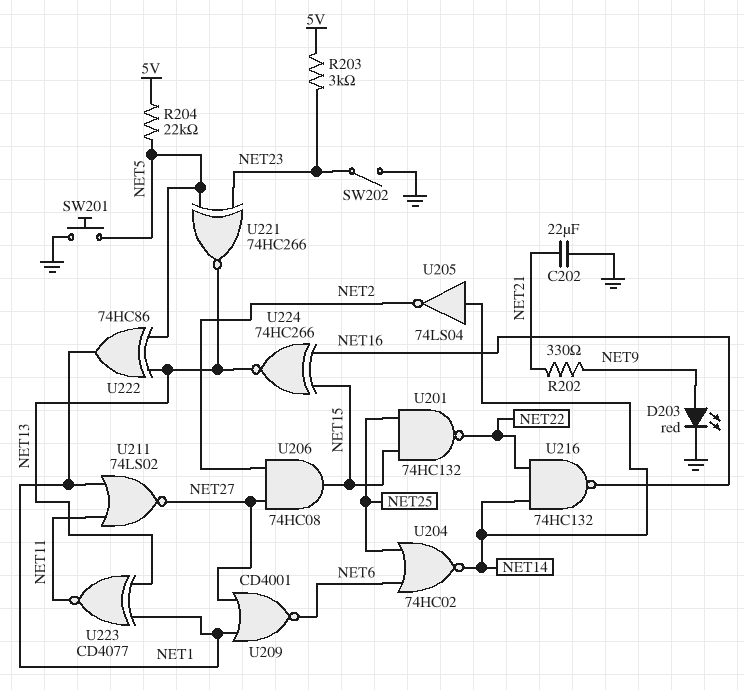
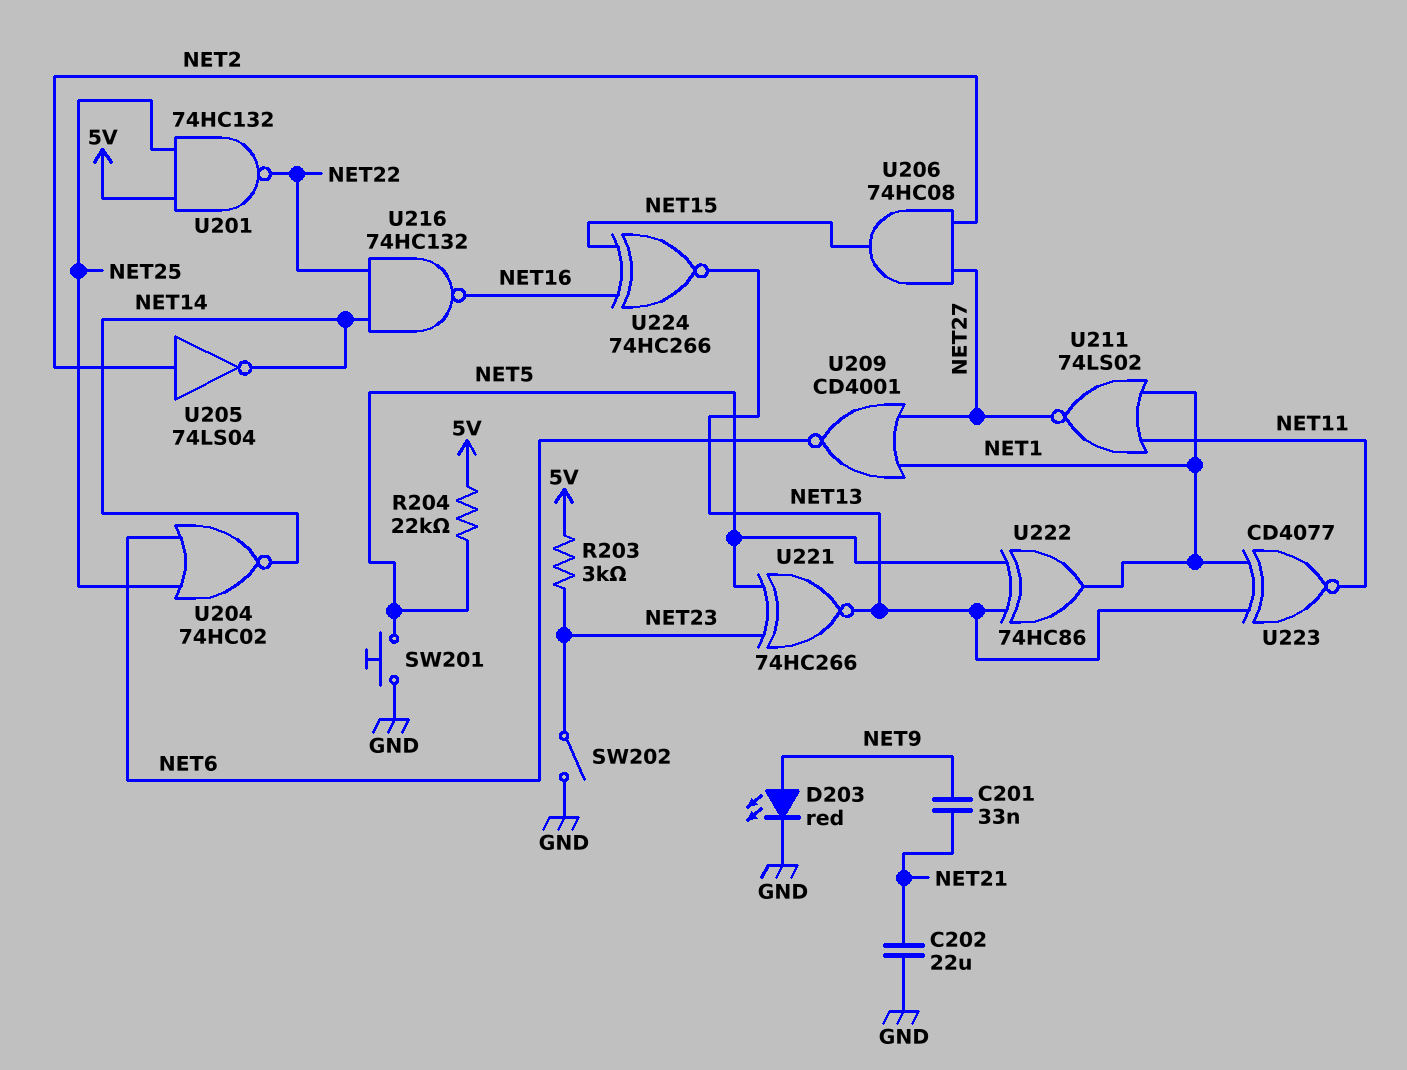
C201: none -> 33nF (NET9, NET21)
R202: 330 (NET9, NET21) -> none
U201: NAND 74HC132 (in NET15, in NET25, out NET22) -> NAND 74HC132 (in 5V, in NET25, out NET22)
U205: NOT 74LS04 (in NET14, out NET2) -> NOT 74LS04 (in NET2, out NET14)

